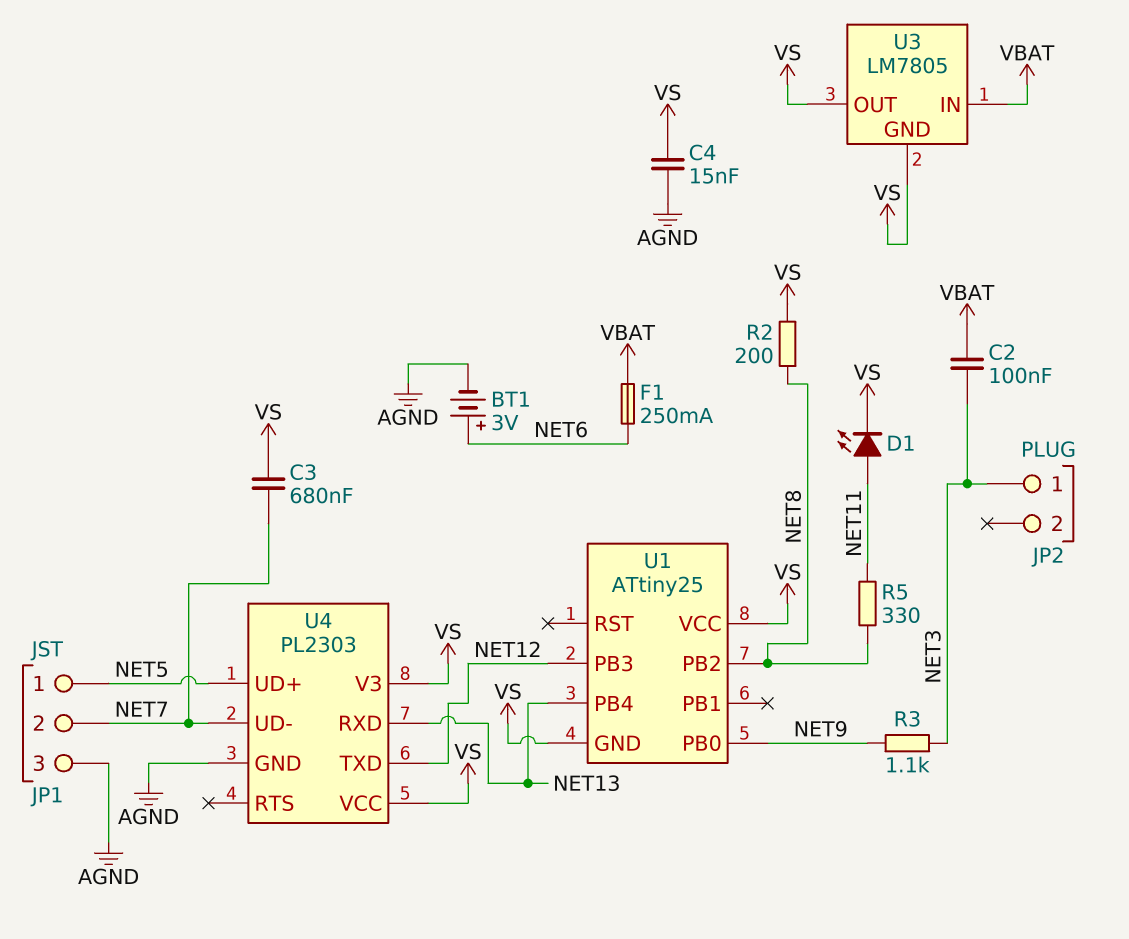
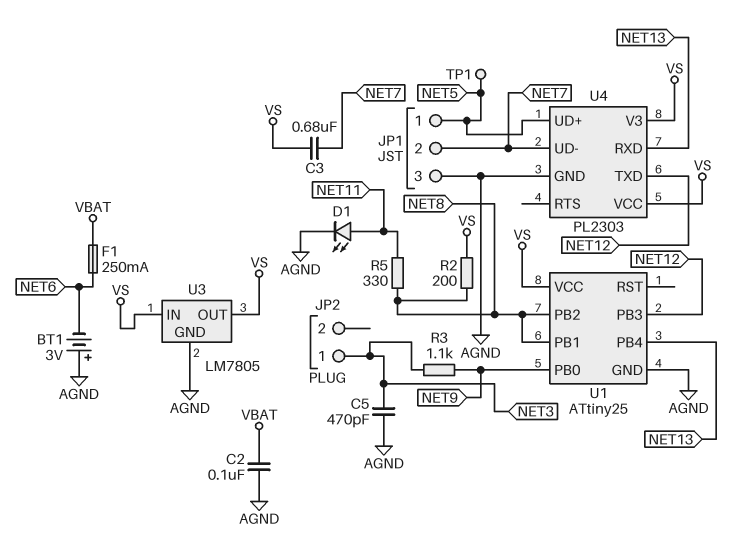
BT1: 3V (plus NET6, minus AGND) -> 3V (plus AGND, minus NET6)
C2: 100nF (NET3, VBAT) -> 100nF (AGND, VBAT)
C4: 15nF (AGND, VS) -> none
C5: none -> 470pF (AGND, NET3)
D1: LED (A NET11, K VS) -> LED (A NET11, K AGND)
TP1: none -> test point (NET5)
U1 pin GND: VS -> AGND
U1 pin PB1: none -> NET8
U3 pin GND: VS -> AGND
U3 pin IN: VBAT -> VS

